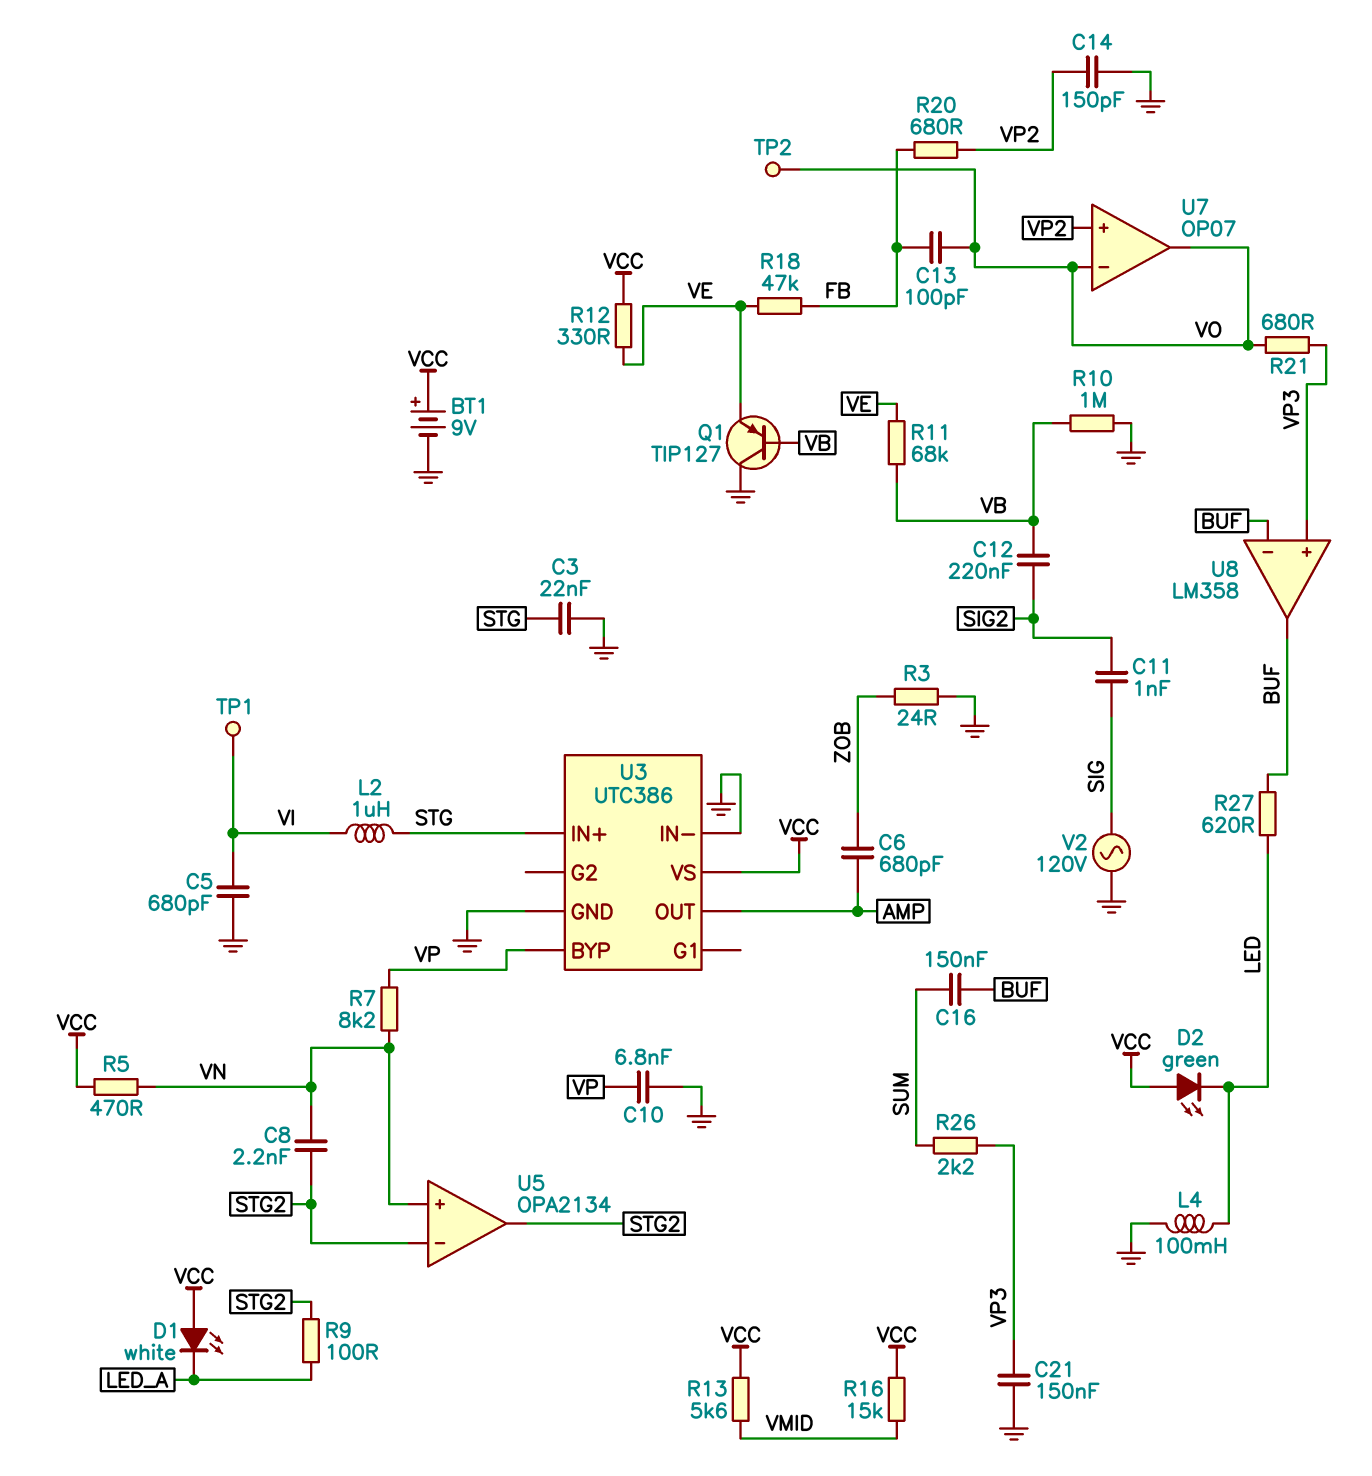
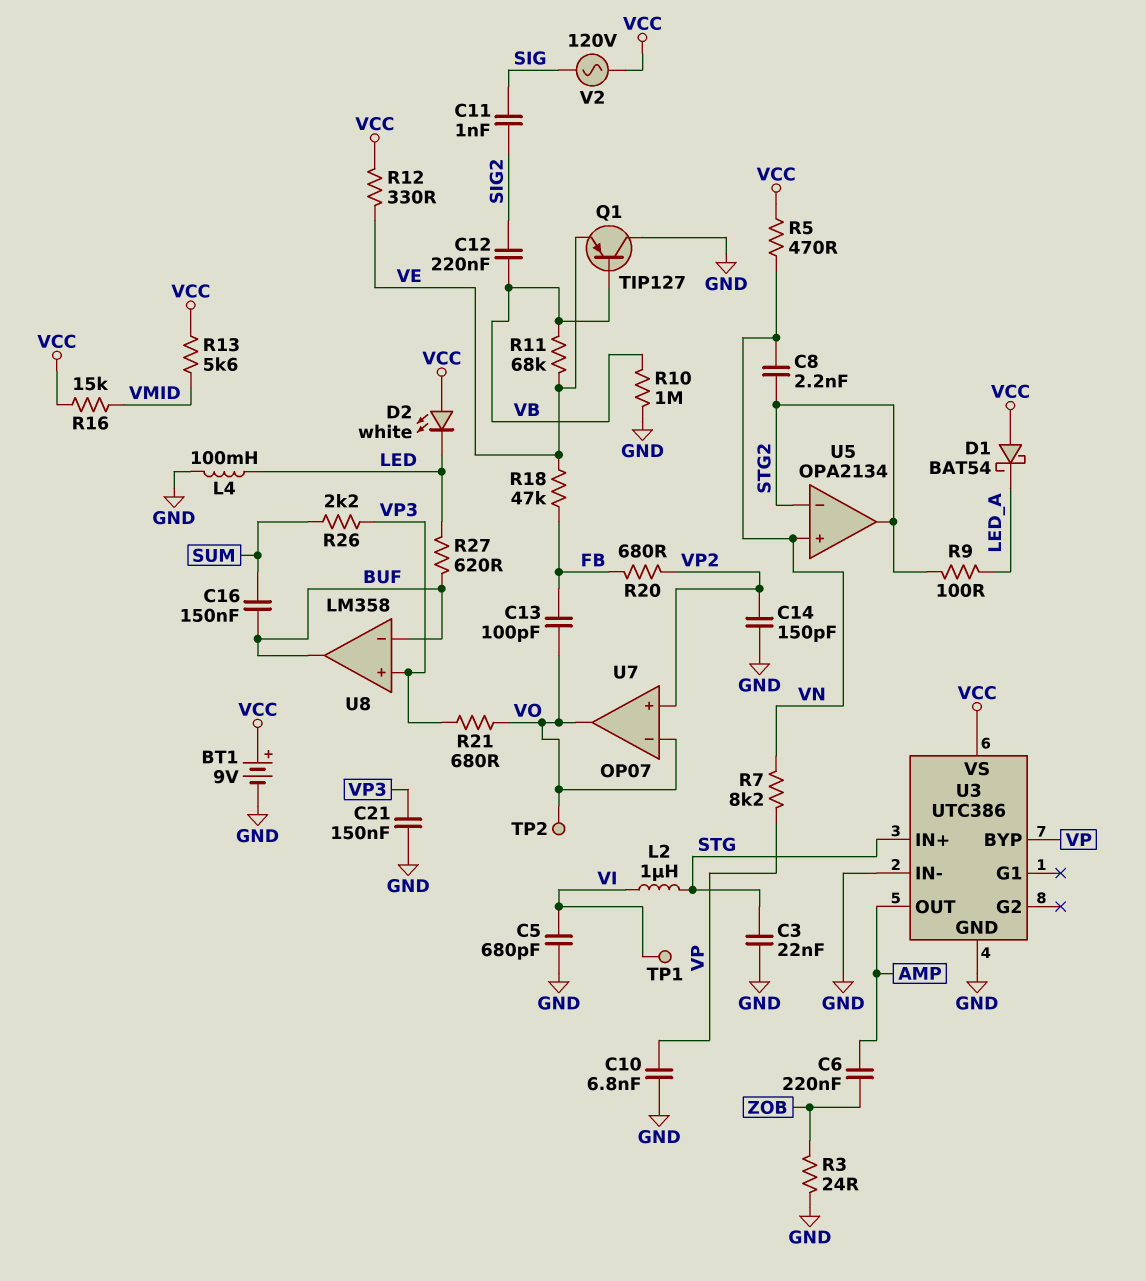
C6: 680pF (AMP, ZOB) -> 220nF (AMP, ZOB)
D1: LED white (A VCC, K LED_A) -> schottky BAT54 (A VCC, K LED_A)
D2: LED green (A VCC, K LED) -> LED white (A VCC, K LED)
V2: AC 120V (GND, SIG) -> AC 120V (SIG, VCC)

